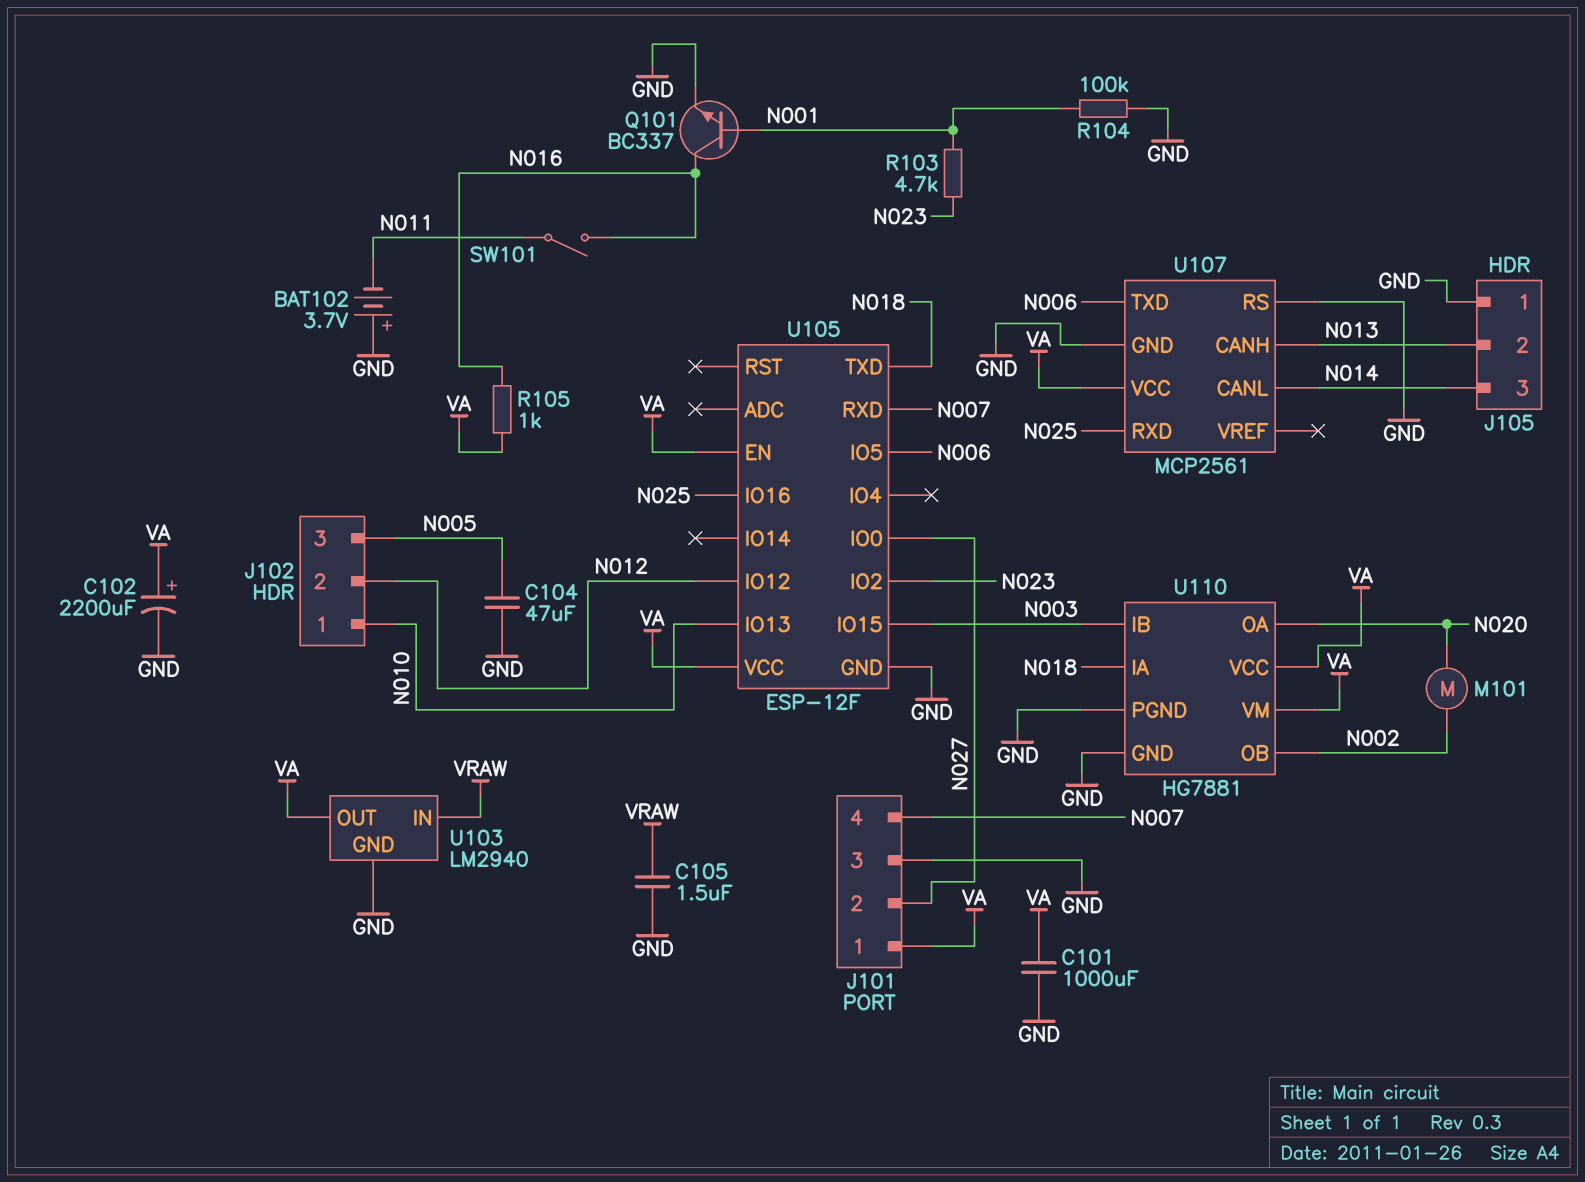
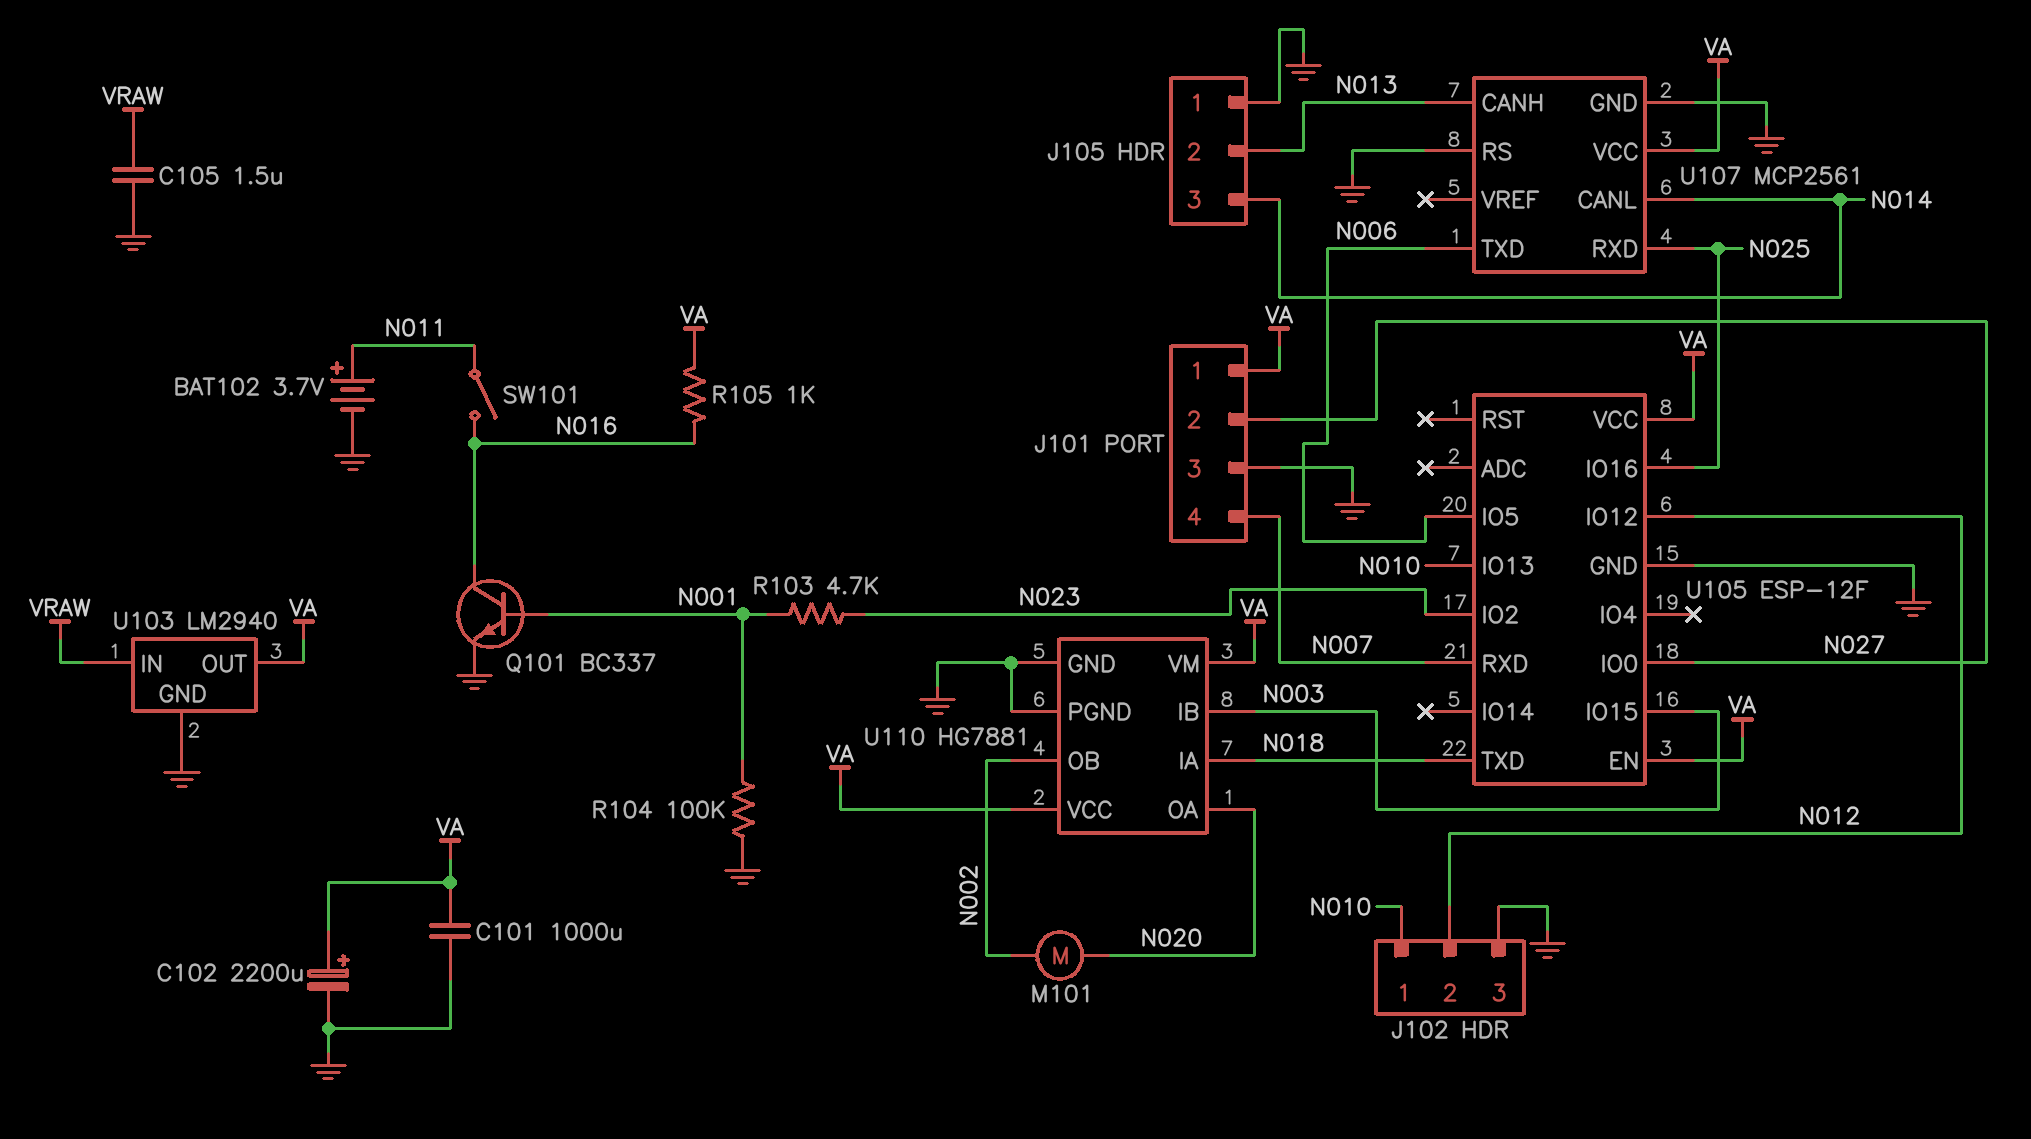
BAT102: 3.7V (plus GND, minus N011) -> 3.7V (plus N011, minus GND)
C104: 47uF (GND, N005) -> none
J102 pin 3: N005 -> GND

